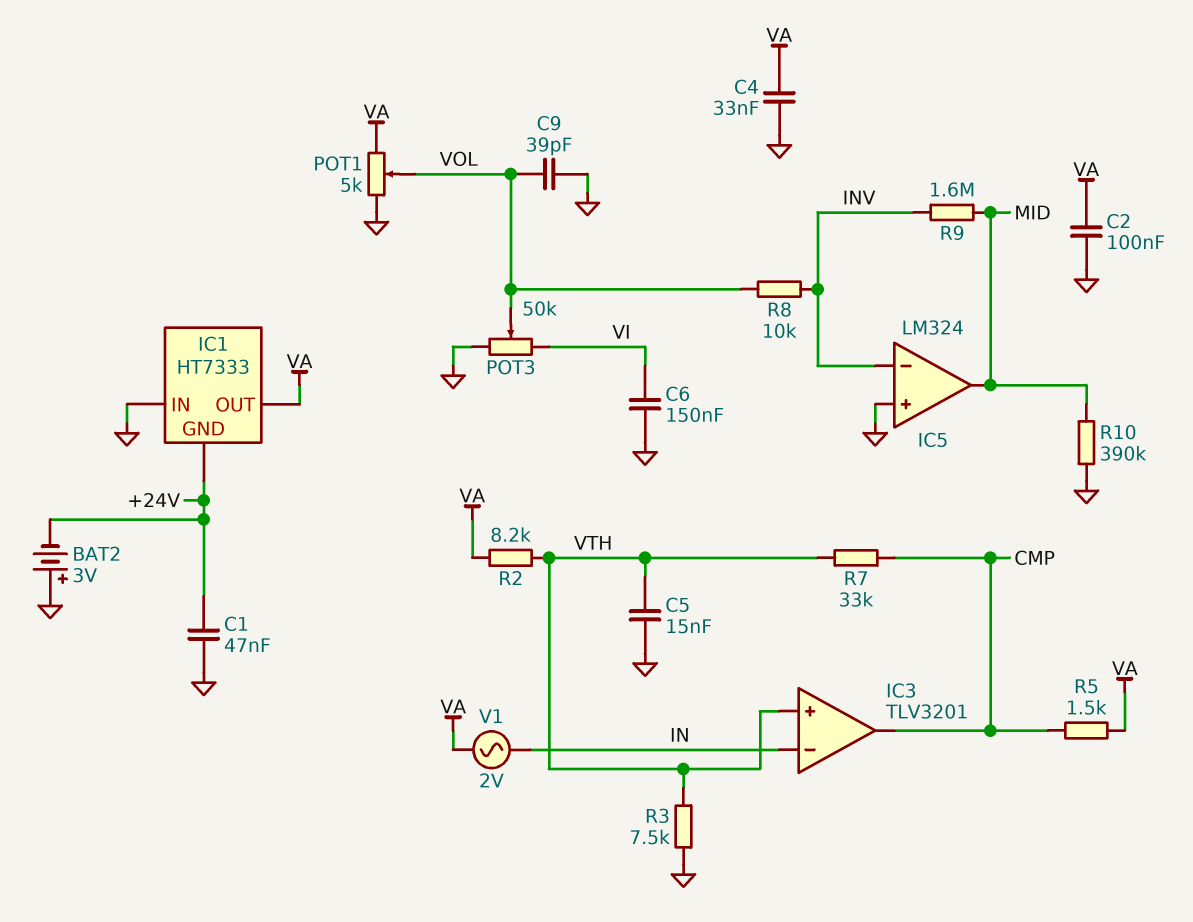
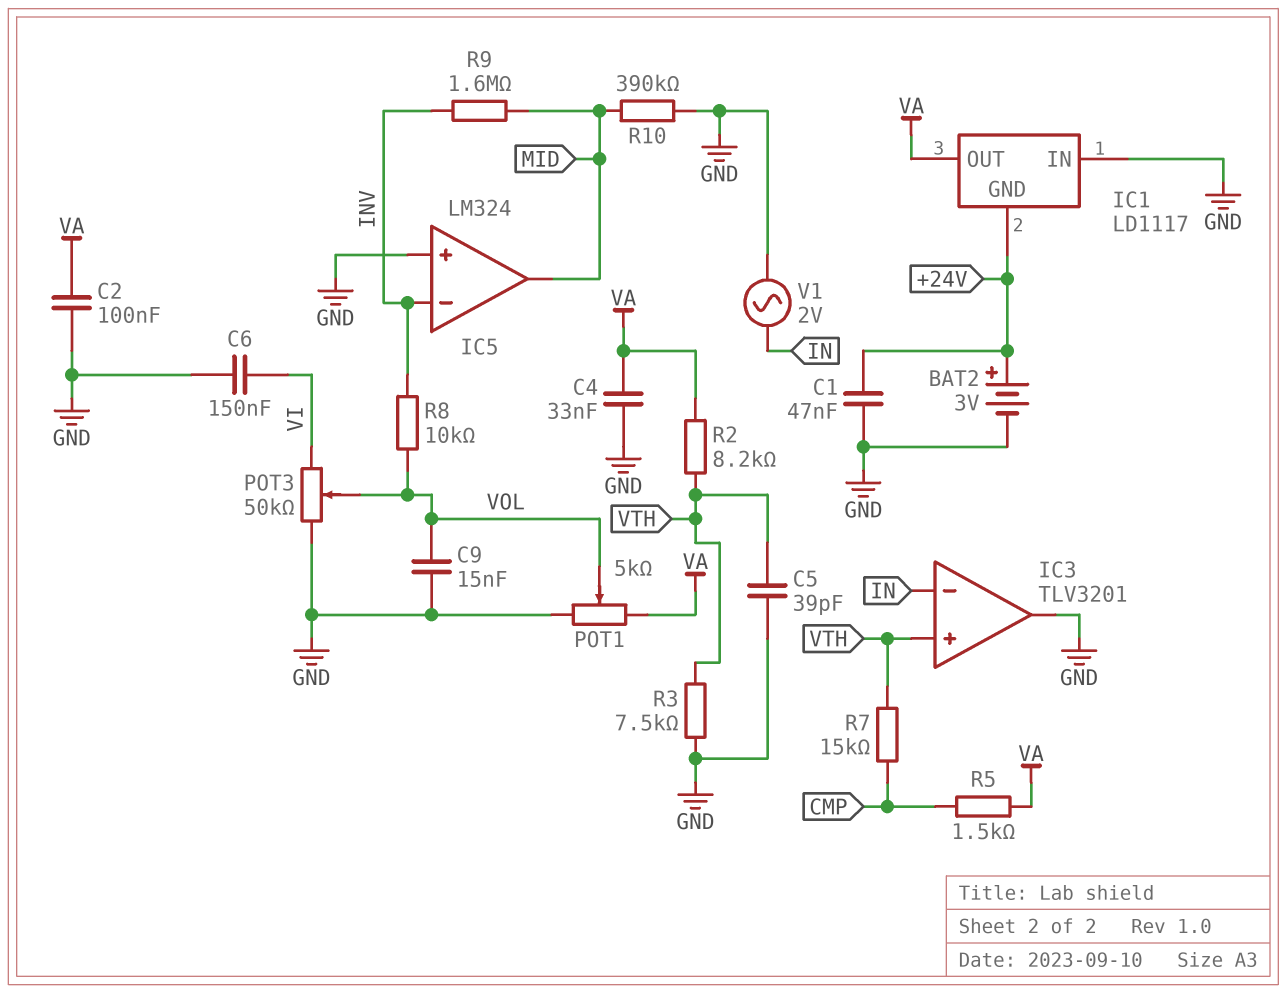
BAT2: 3V (plus GND, minus +24V) -> 3V (plus +24V, minus GND)
C5: 15nF (GND, VTH) -> 39pF (GND, VTH)
C9: 39pF (GND, VOL) -> 15nF (GND, VOL)
IC1: HT7333 -> LD1117
IC3 pin out: CMP -> GND
R7: 33k (CMP, VTH) -> 15k (CMP, VTH)
V1: AC 2V (IN, VA) -> AC 2V (GND, IN)

